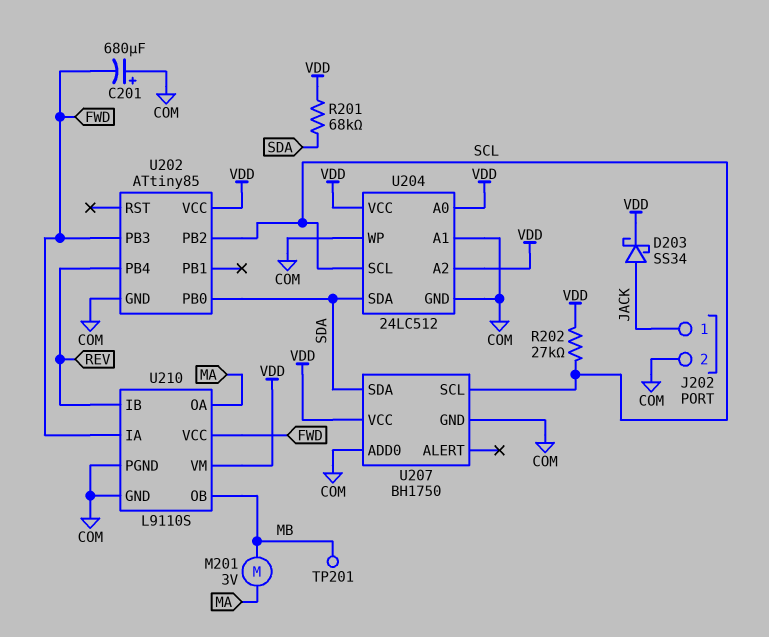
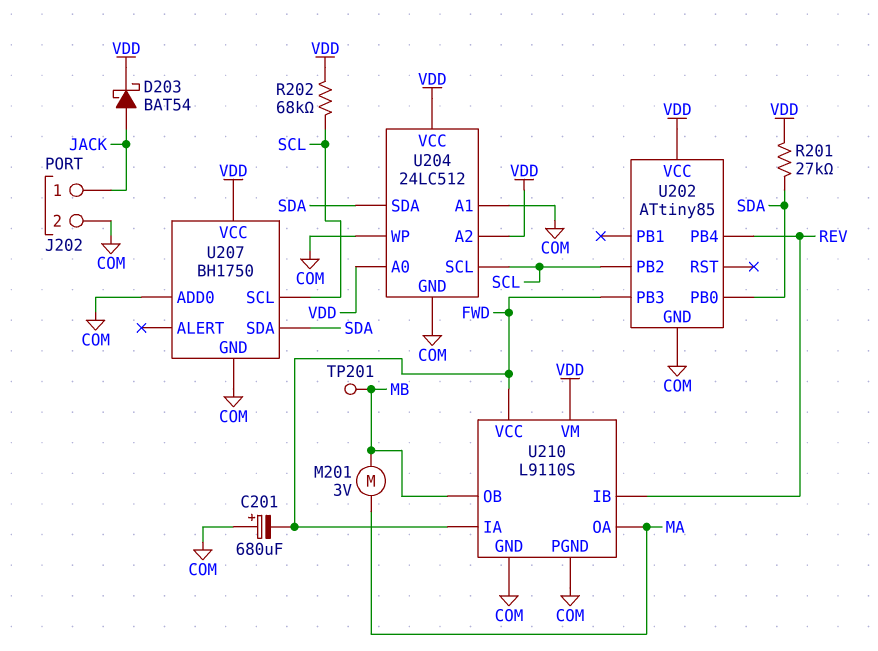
D203: schottky SS34 (A JACK, K VDD) -> schottky BAT54 (A JACK, K VDD)
R201: 68k (SDA, VDD) -> 27k (SDA, VDD)
R202: 27k (SCL, VDD) -> 68k (SCL, VDD)

